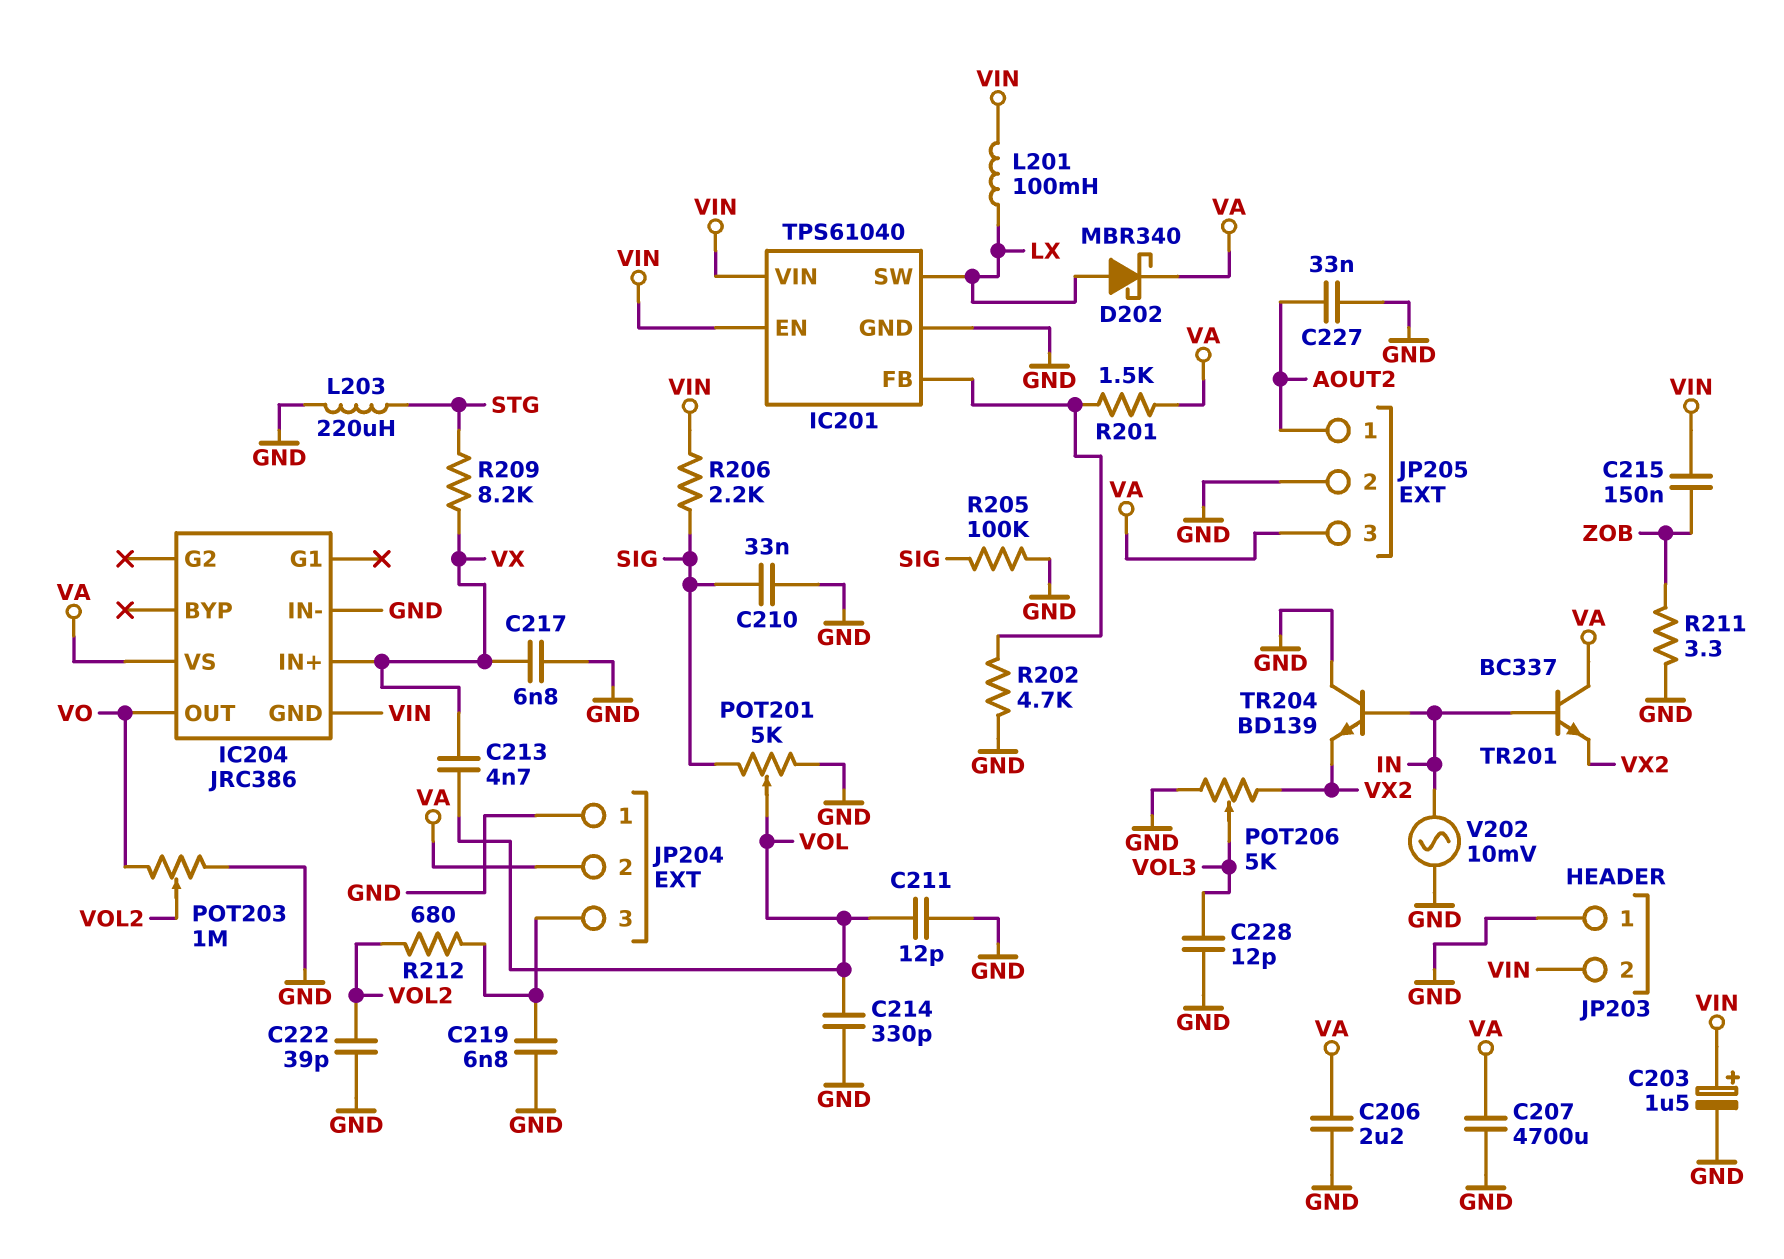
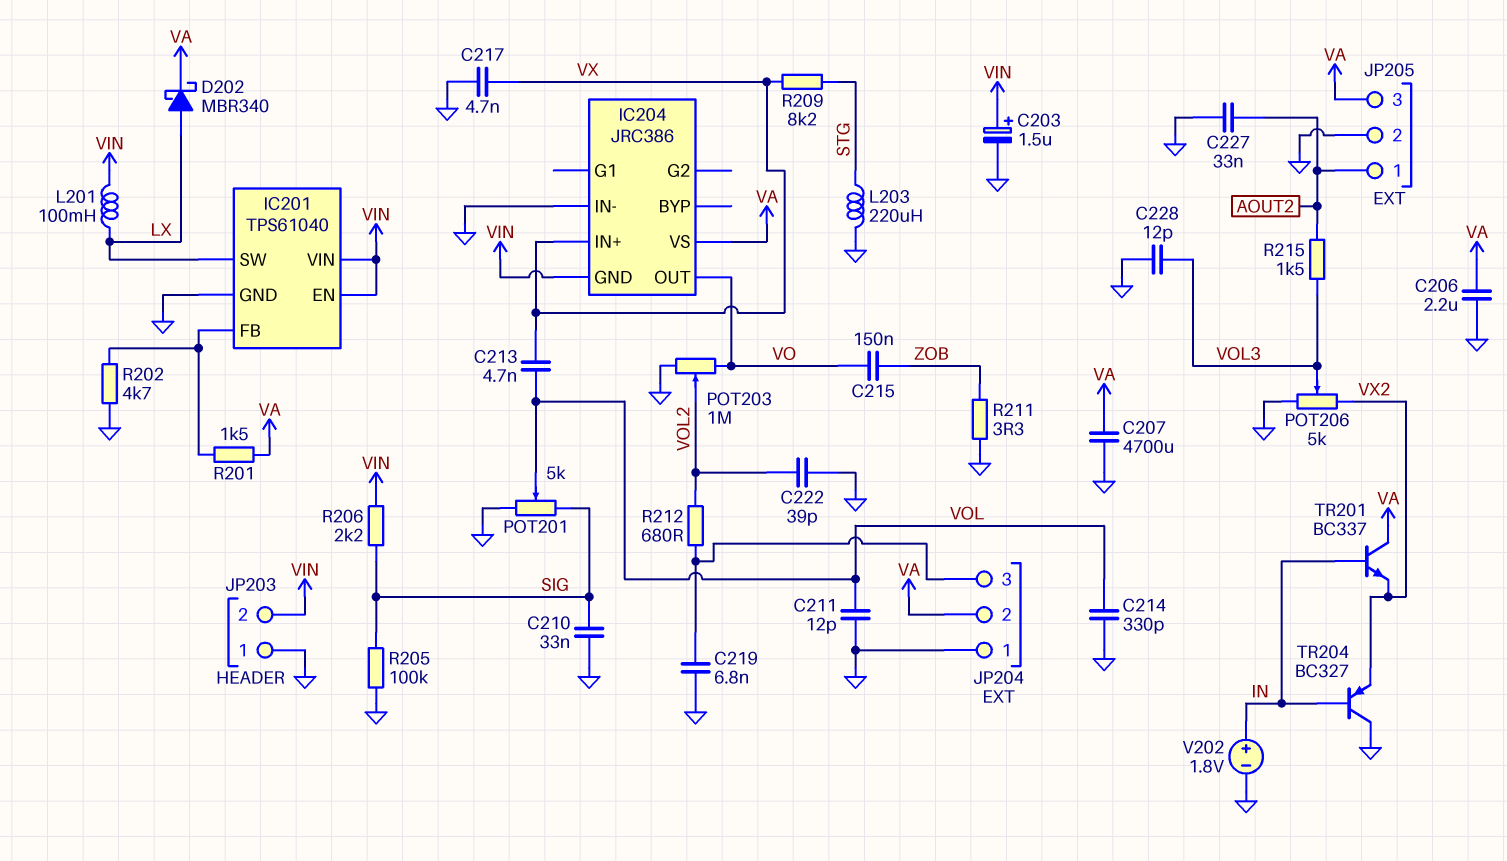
C215: 150nF (VIN, ZOB) -> 150nF (VO, ZOB)
C217: 6.8nF (GND, VX) -> 4.7nF (GND, VX)
R215: none -> 1.5k (AOUT2, VOL3)
TR204: NPN BD139 (B IN, C GND, E VX2) -> PNP BC327 (B IN, C GND, E VX2)
V202: AC 10mV (GND, IN) -> 1.8V (plus IN, minus GND)

